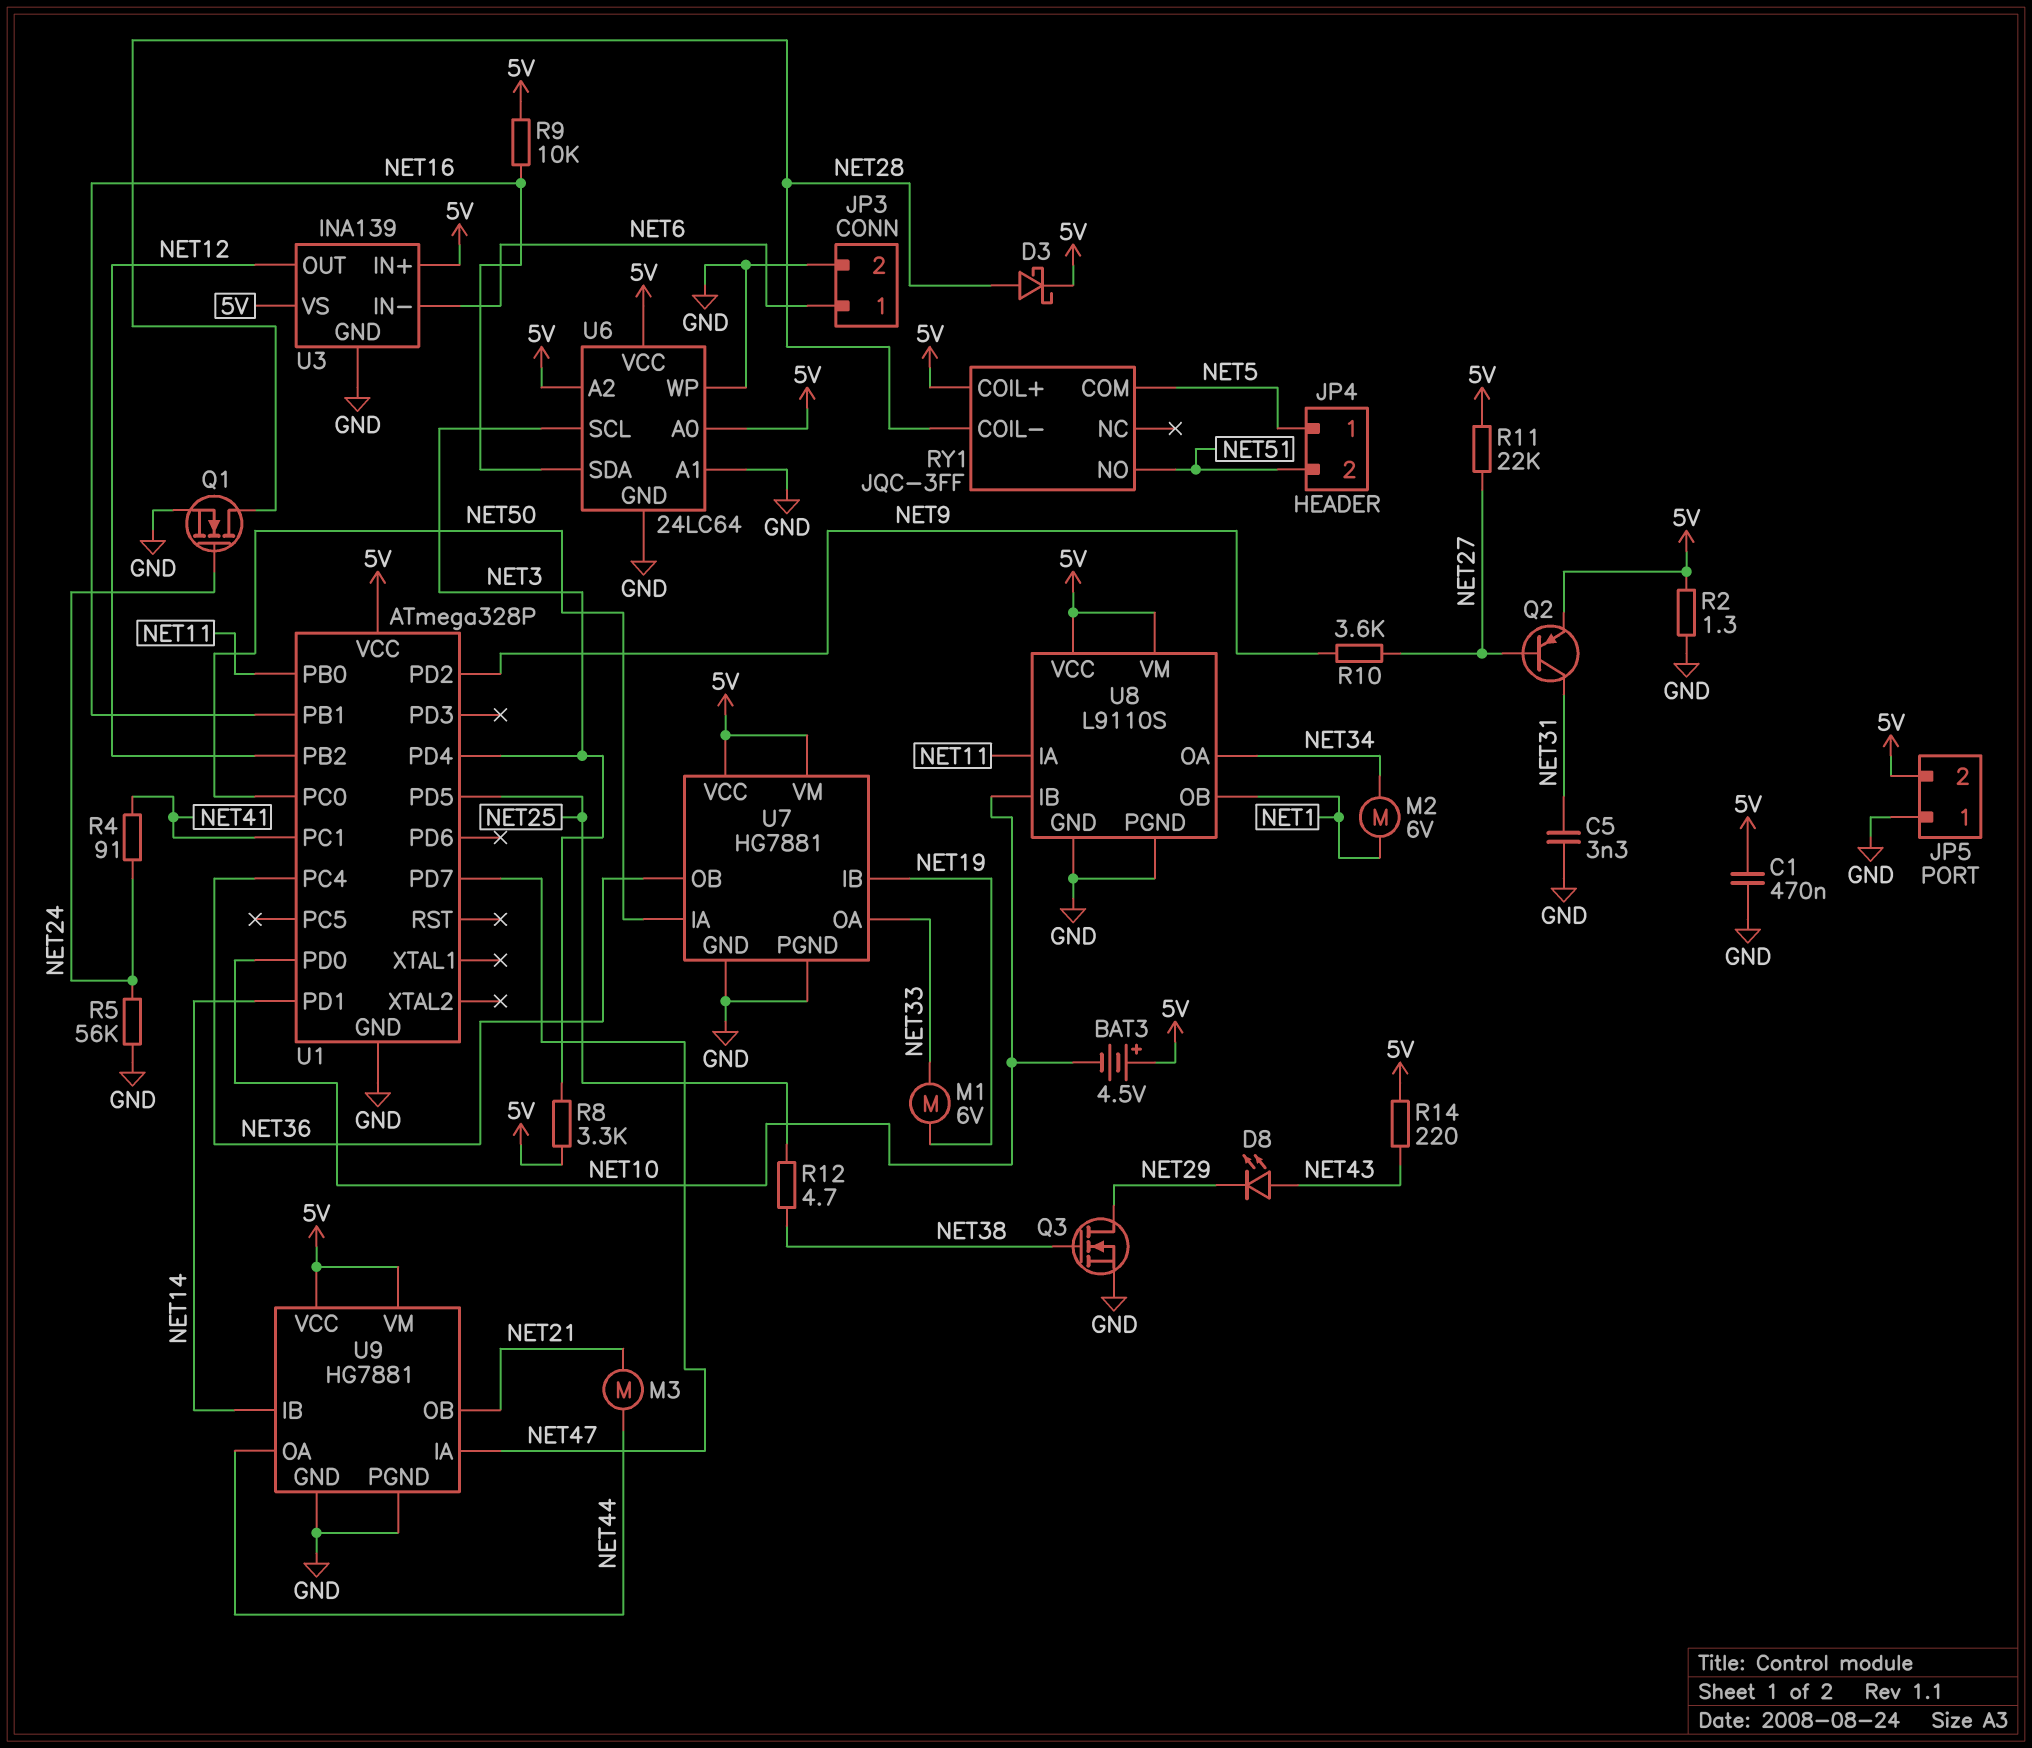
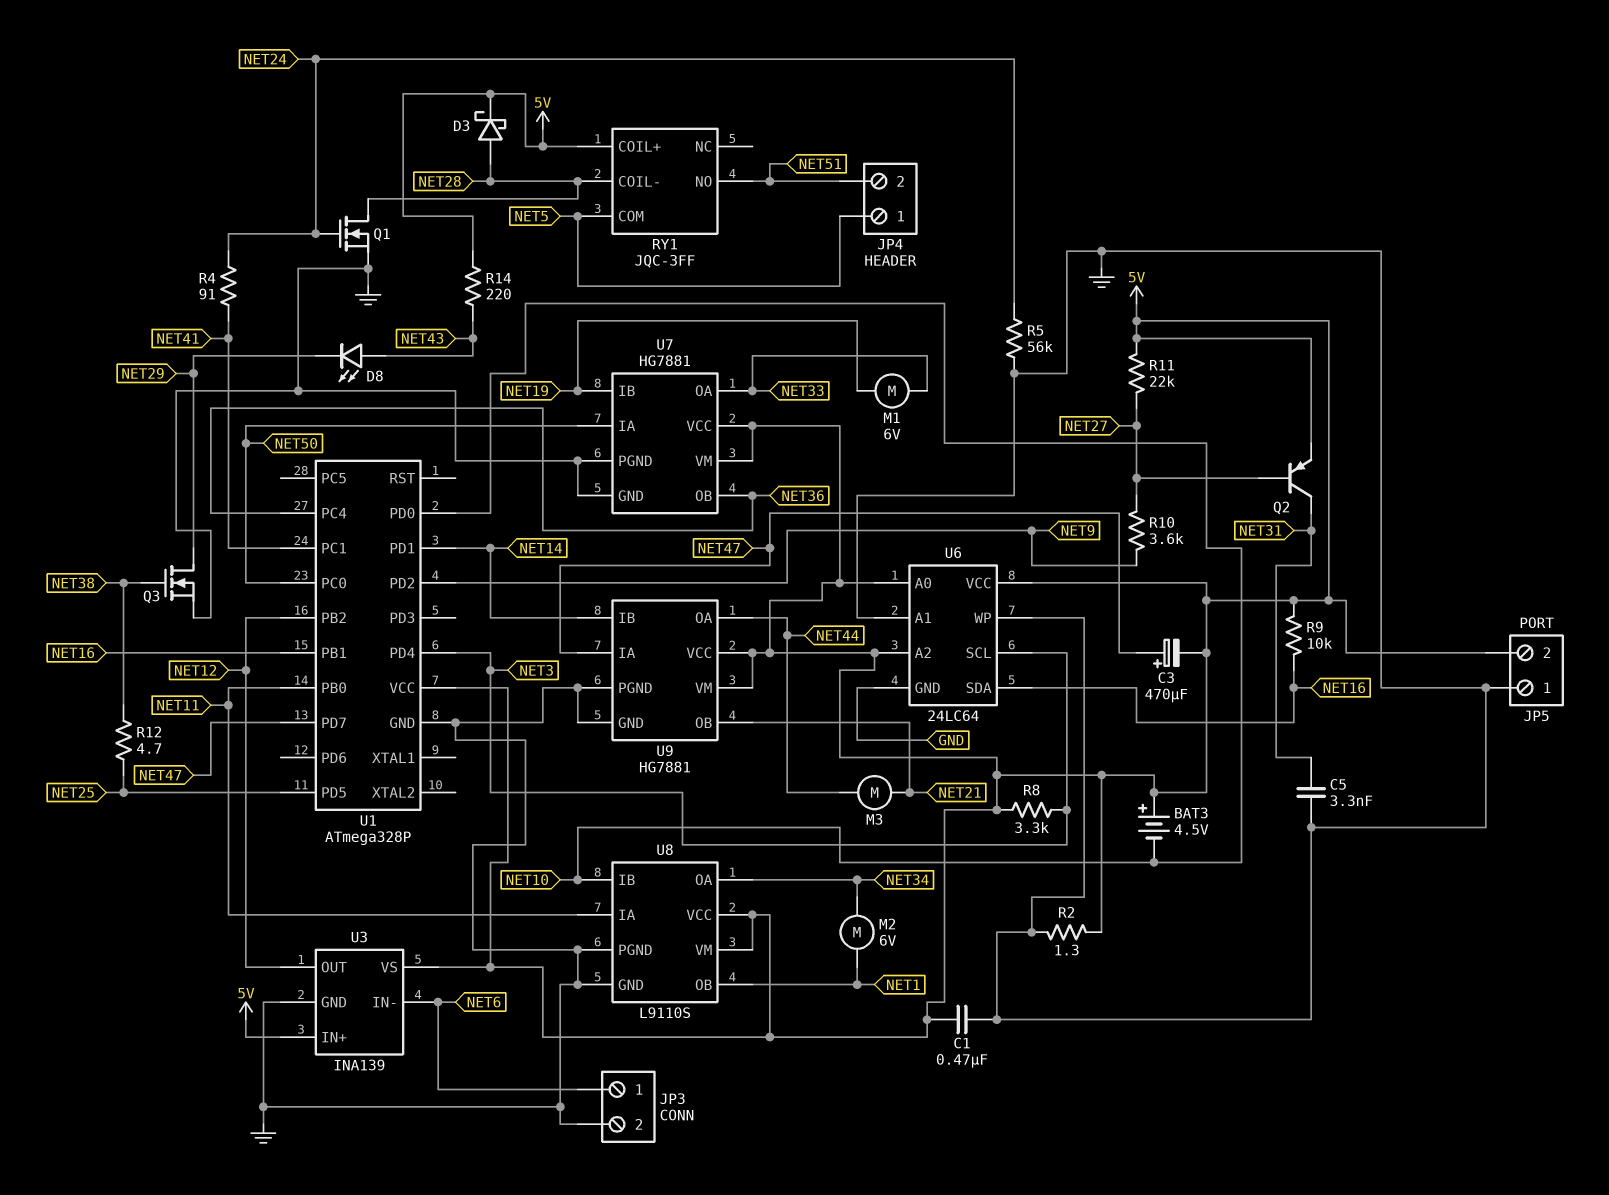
C3: none -> 470uF (plus NET47, minus 5V)

